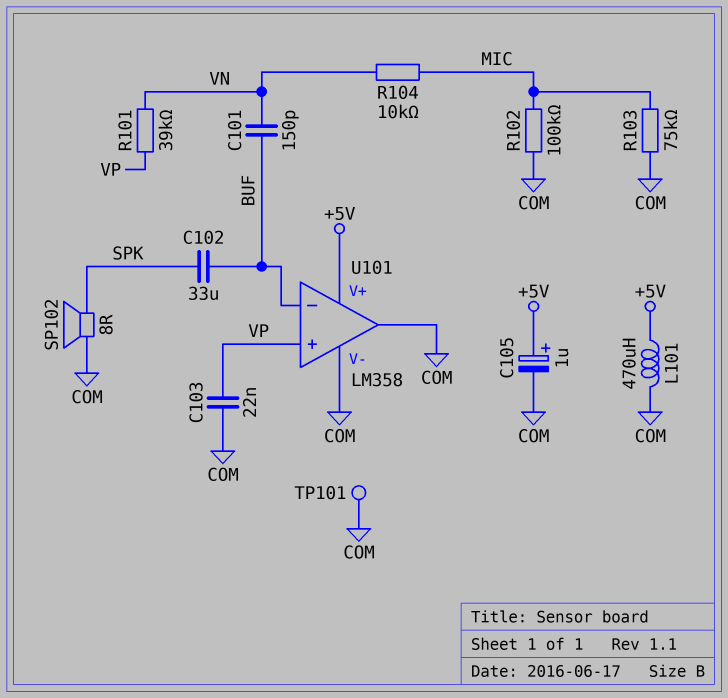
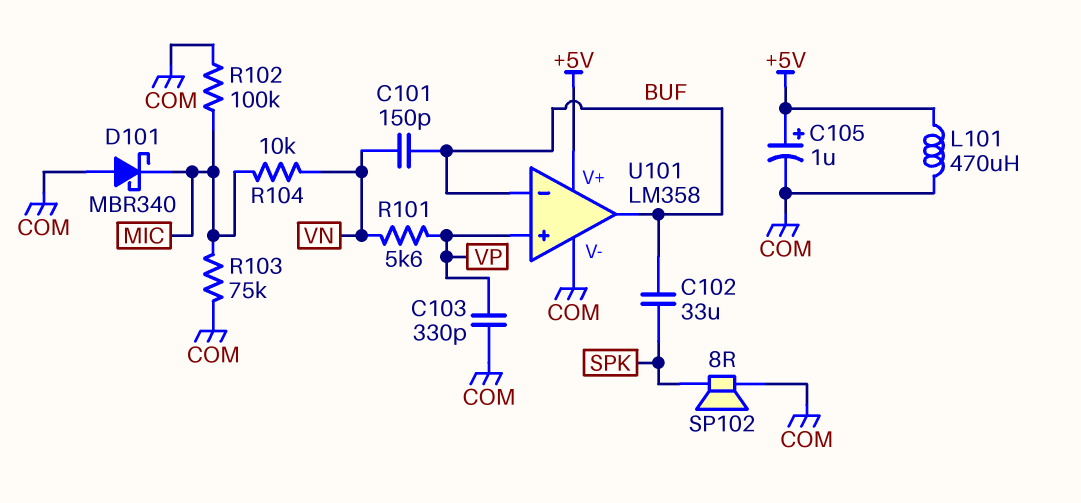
C103: 22nF (COM, VP) -> 330pF (COM, VP)
D101: none -> schottky MBR340 (A COM, K MIC)
R101: 39k (VN, VP) -> 5.6k (VN, VP)
TP101: test point (COM) -> none
U101 pin out: COM -> BUF

